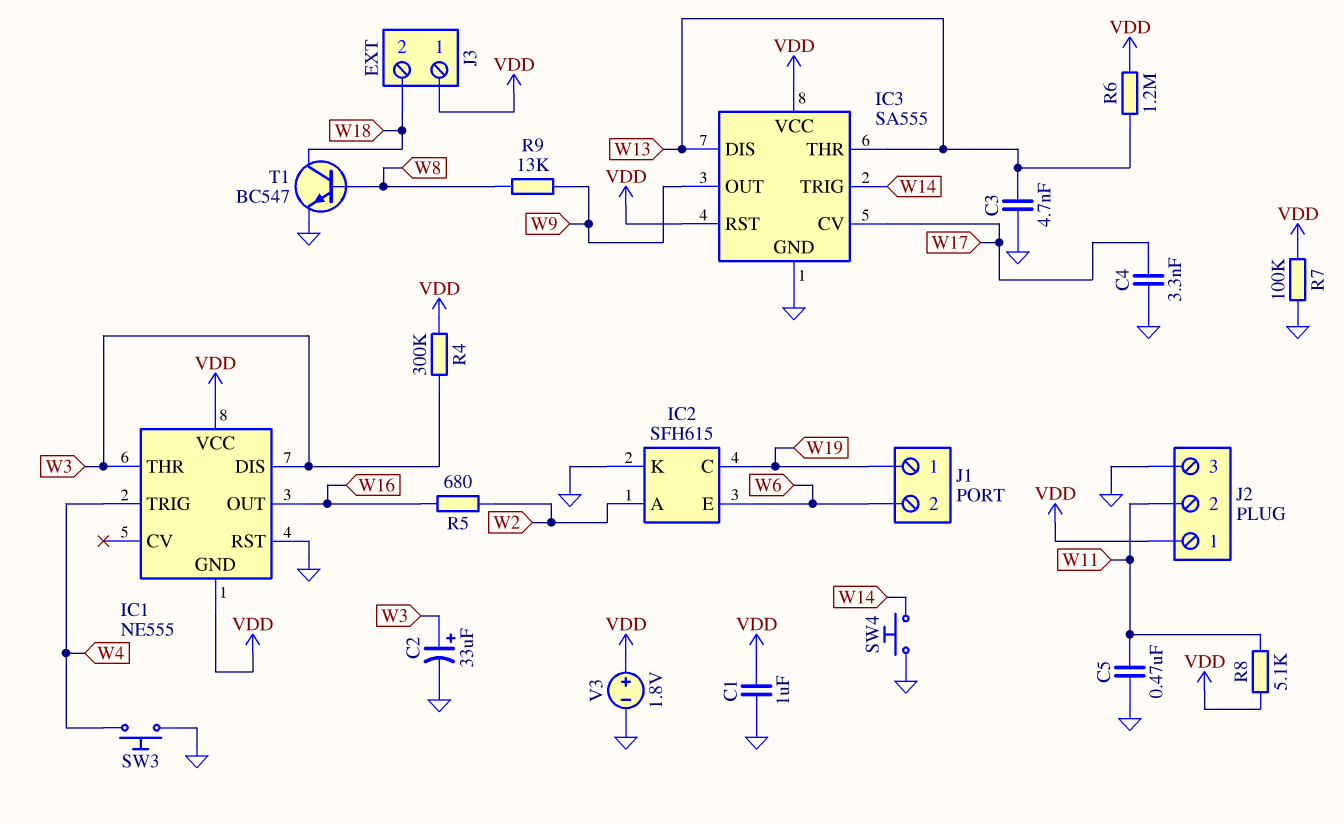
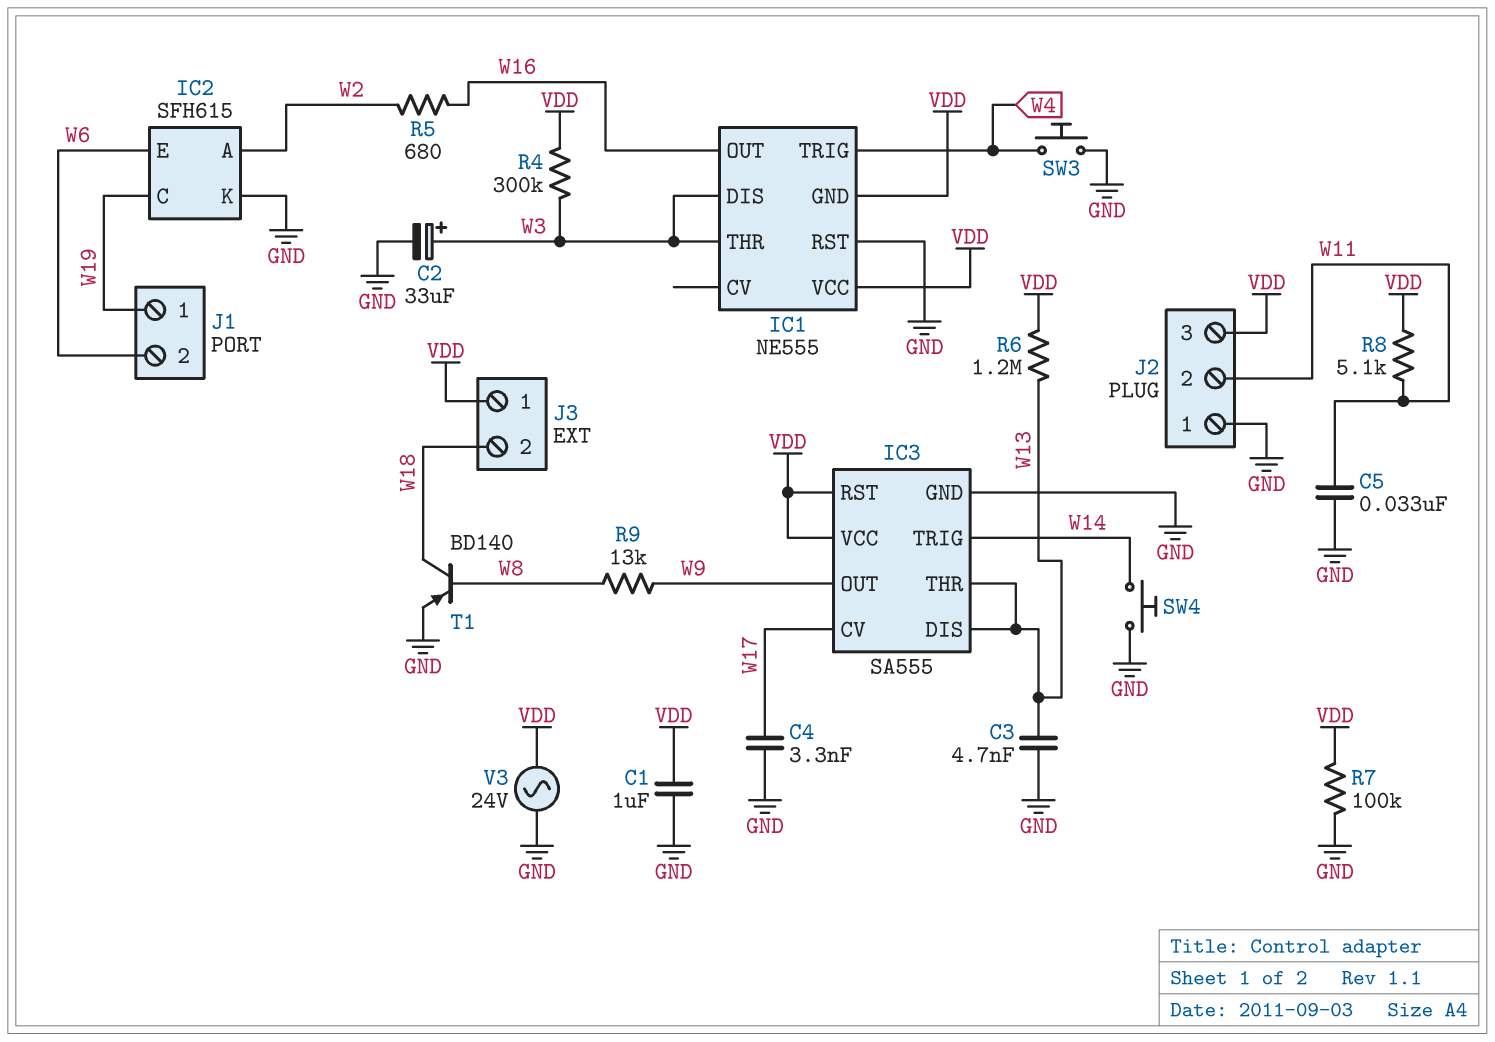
C5: 470nF (GND, W11) -> 33nF (GND, W11)
J2 pin 1: VDD -> GND
J2 pin 3: GND -> VDD
T1: NPN BC547 (B W8, C W18, E GND) -> PNP BD140 (B W8, C W18, E GND)
V3: 1.8V (plus VDD, minus GND) -> AC 24V (GND, VDD)

